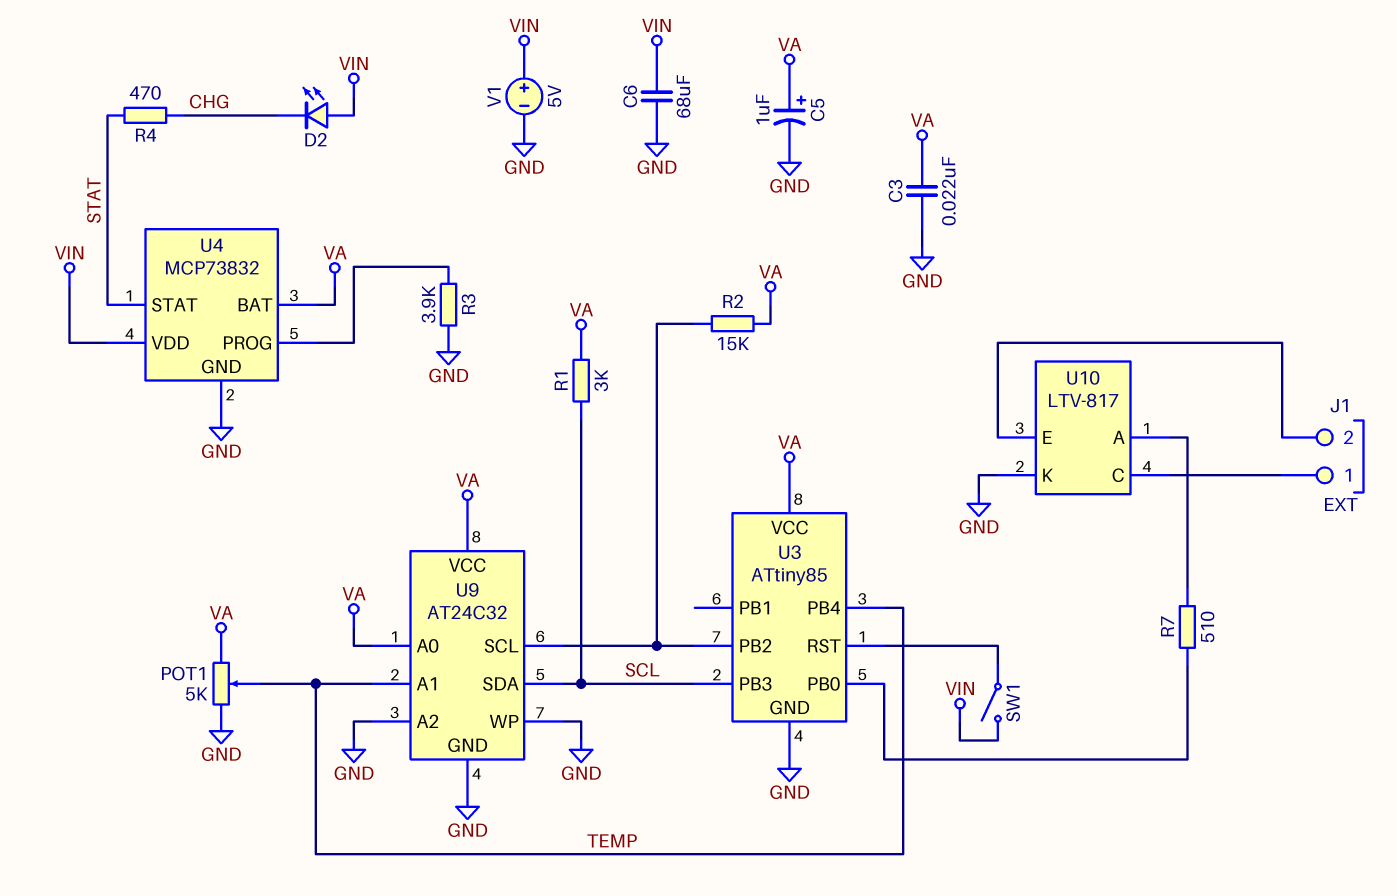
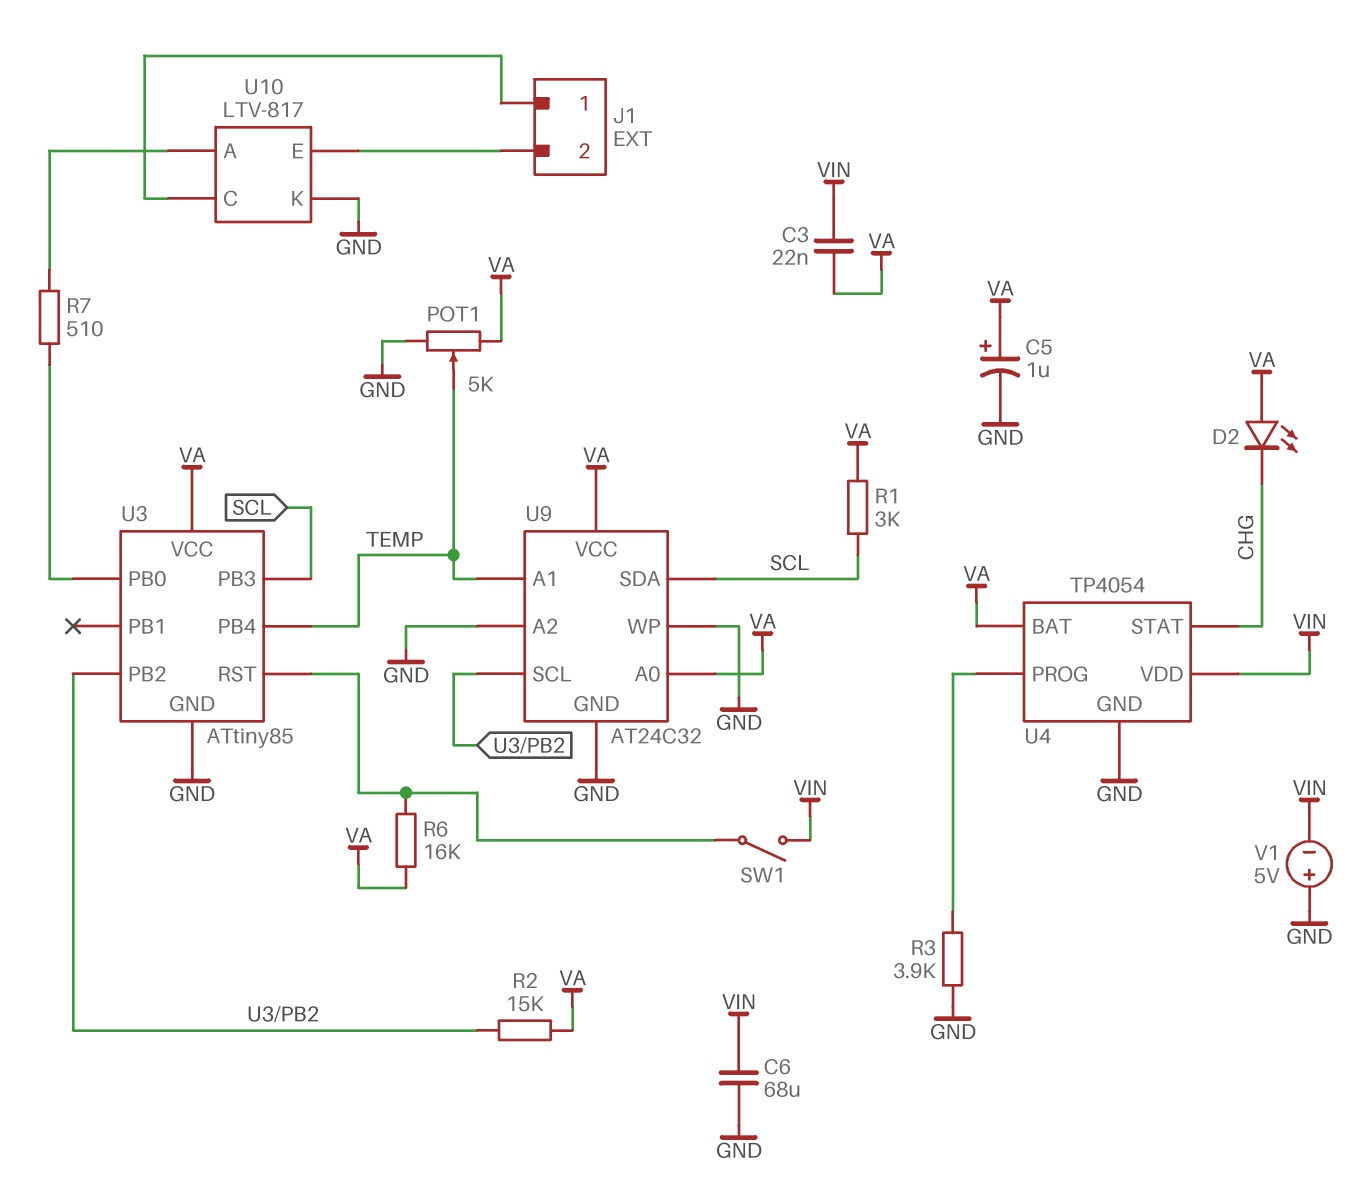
C3: 22nF (GND, VA) -> 22nF (VA, VIN)
D2: LED (A VIN, K CHG) -> LED (A VA, K CHG)
R4: 470 (CHG, STAT) -> none
R6: none -> 16k (U3/RST, VA)
U4: MCP73832 -> TP4054
U4 pin STAT: STAT -> CHG
V1: 5V (plus VIN, minus GND) -> 5V (plus GND, minus VIN)

